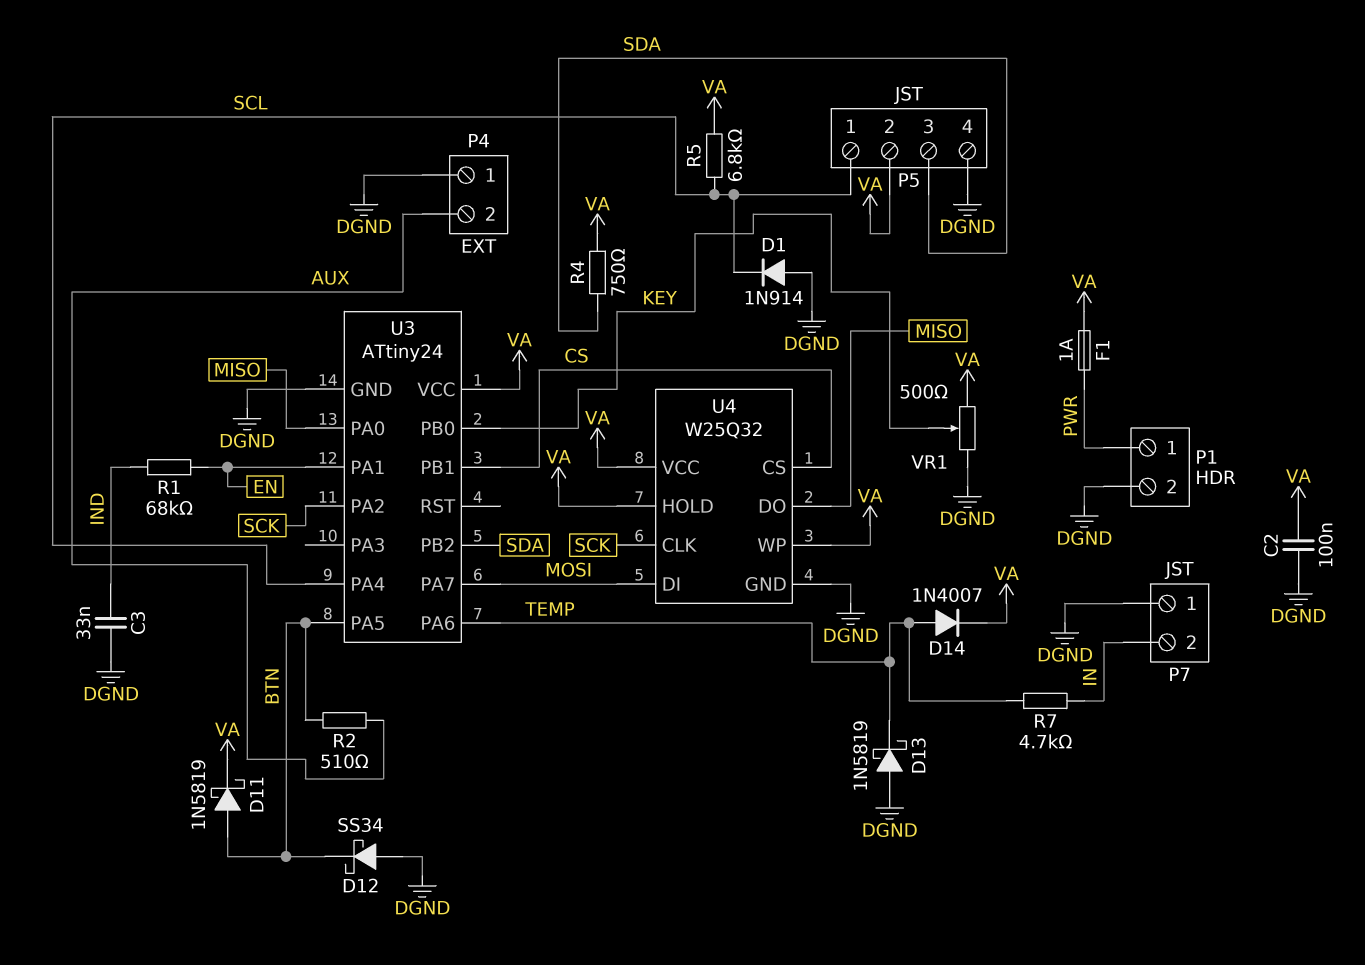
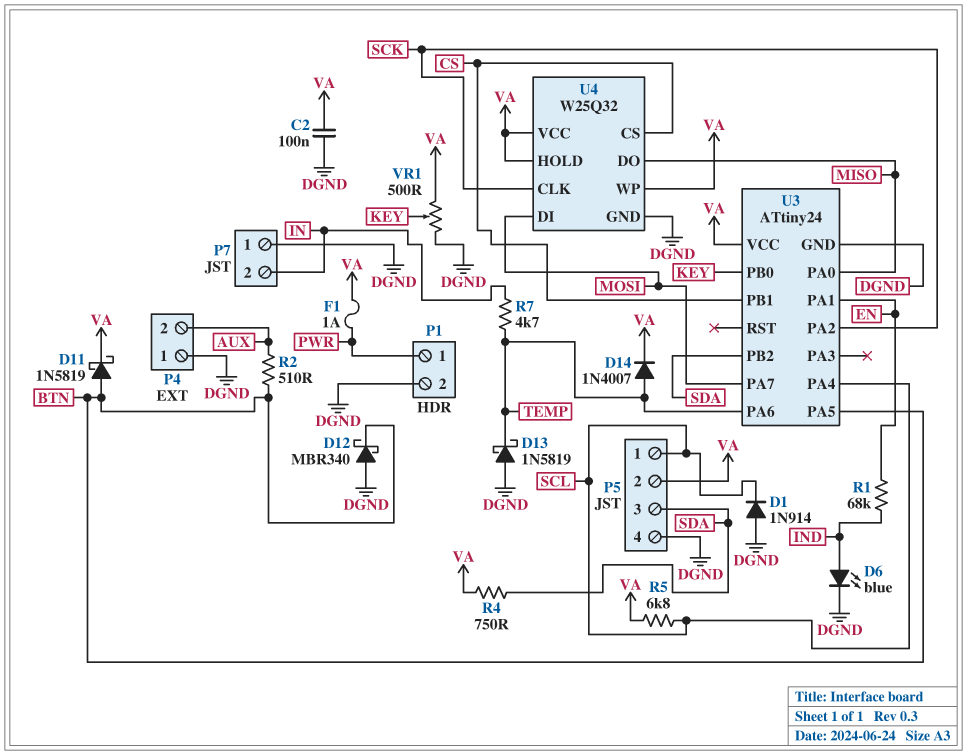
C3: 33nF (DGND, IND) -> none
D6: none -> LED blue (A IND, K DGND)
D12: schottky SS34 (A DGND, K BTN) -> schottky MBR340 (A DGND, K BTN)

